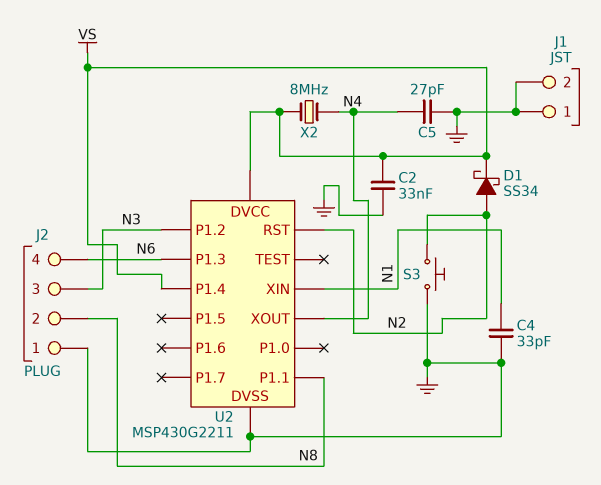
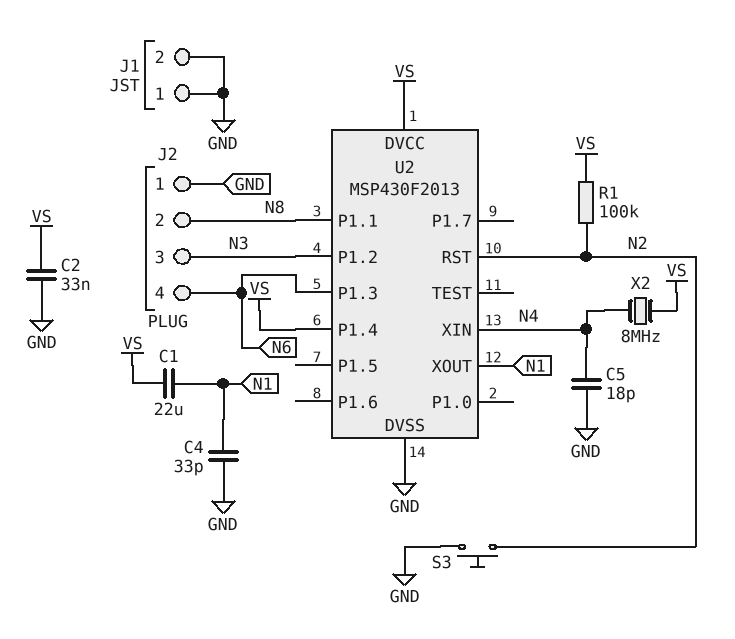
C1: none -> 22uF (N1, VS)
C5: 27pF (GND, N4) -> 18pF (GND, N4)
D1: schottky SS34 (A N2, K VS) -> none
R1: none -> 100k (N2, VS)
U2: MSP430G2211 -> MSP430F2013
U2 pin XIN: N1 -> N4
U2 pin XOUT: N4 -> N1

